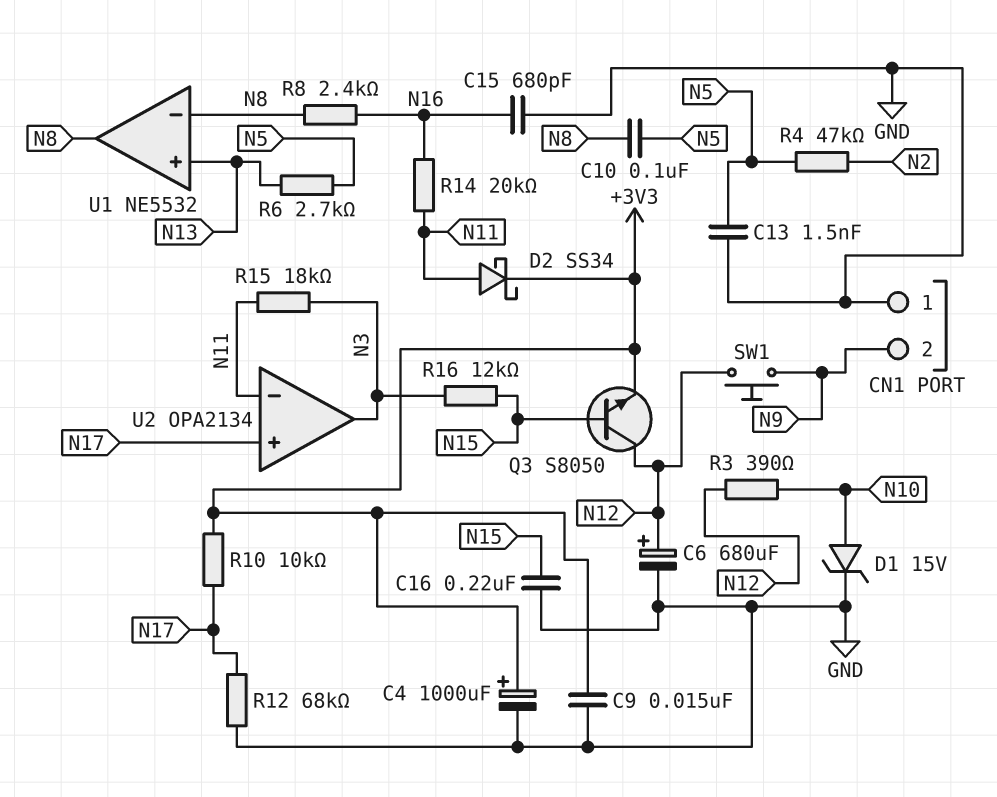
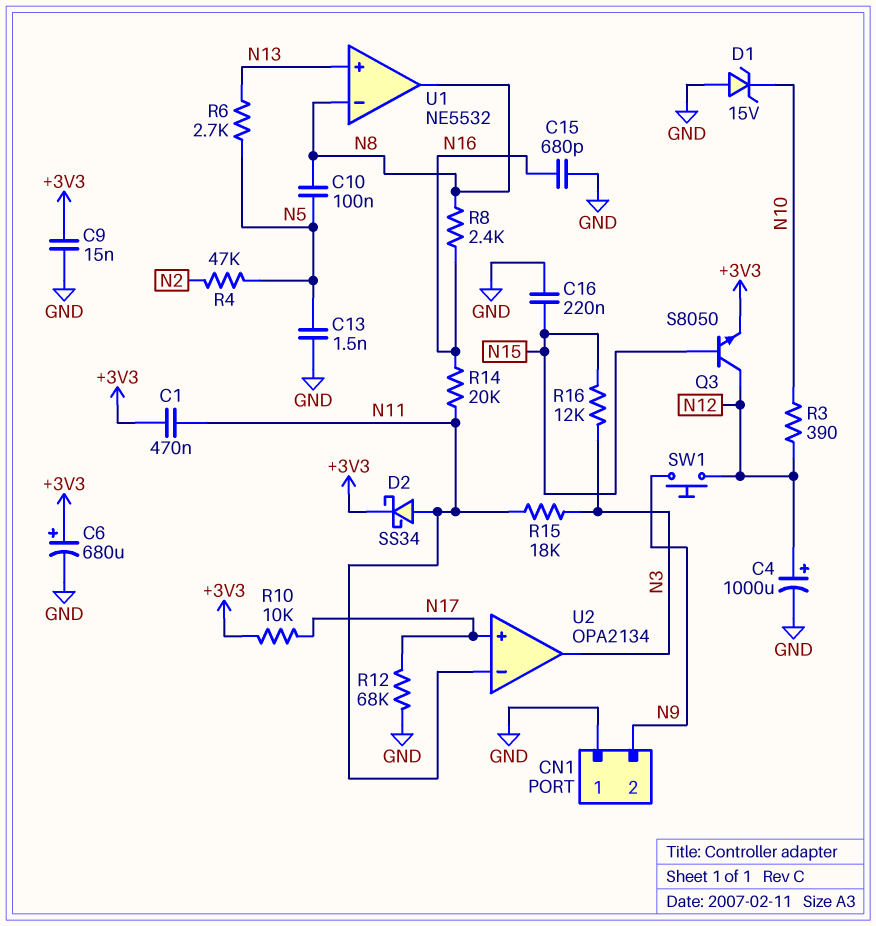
C1: none -> 470nF (+3V3, N11)
C4: 1000uF (plus +3V3, minus GND) -> 1000uF (plus N12, minus GND)
C6: 680uF (plus N12, minus GND) -> 680uF (plus +3V3, minus GND)
D1: zener 15V (A N10, K GND) -> zener 15V (A GND, K N10)

